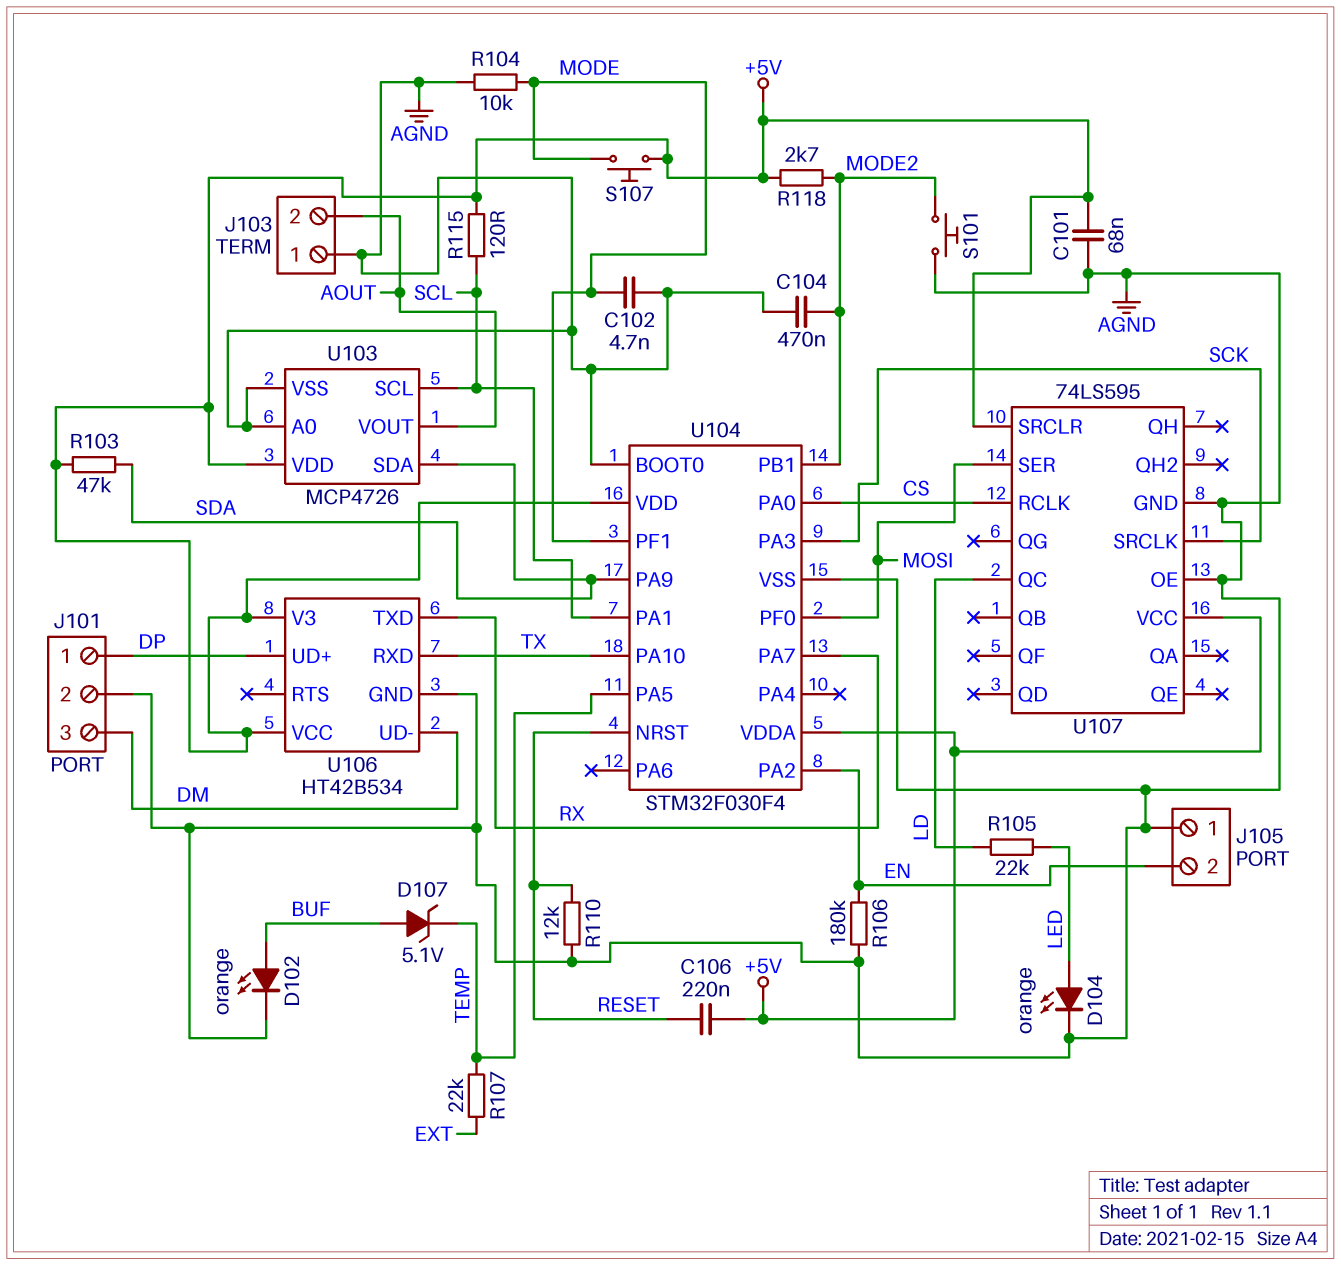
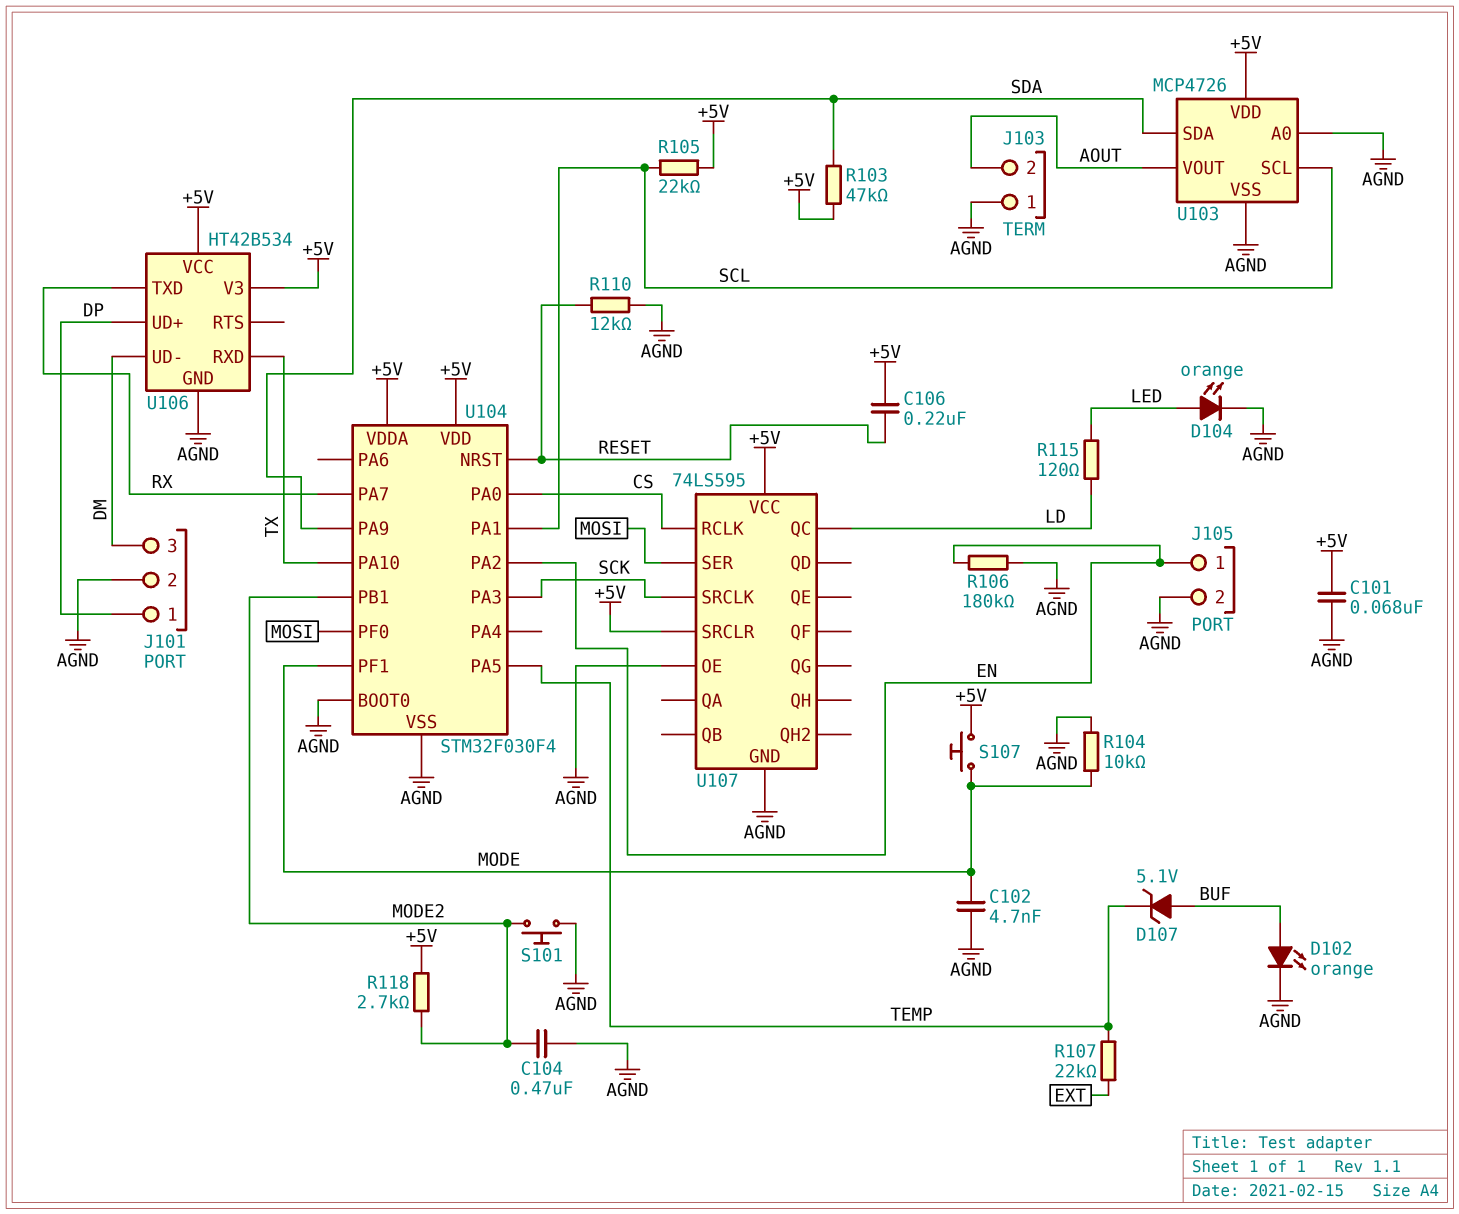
J105 pin 1: AGND -> EN
J105 pin 2: EN -> AGND
R105: 22k (LD, LED) -> 22k (+5V, SCL)
R115: 120 (+5V, SCL) -> 120 (LD, LED)

